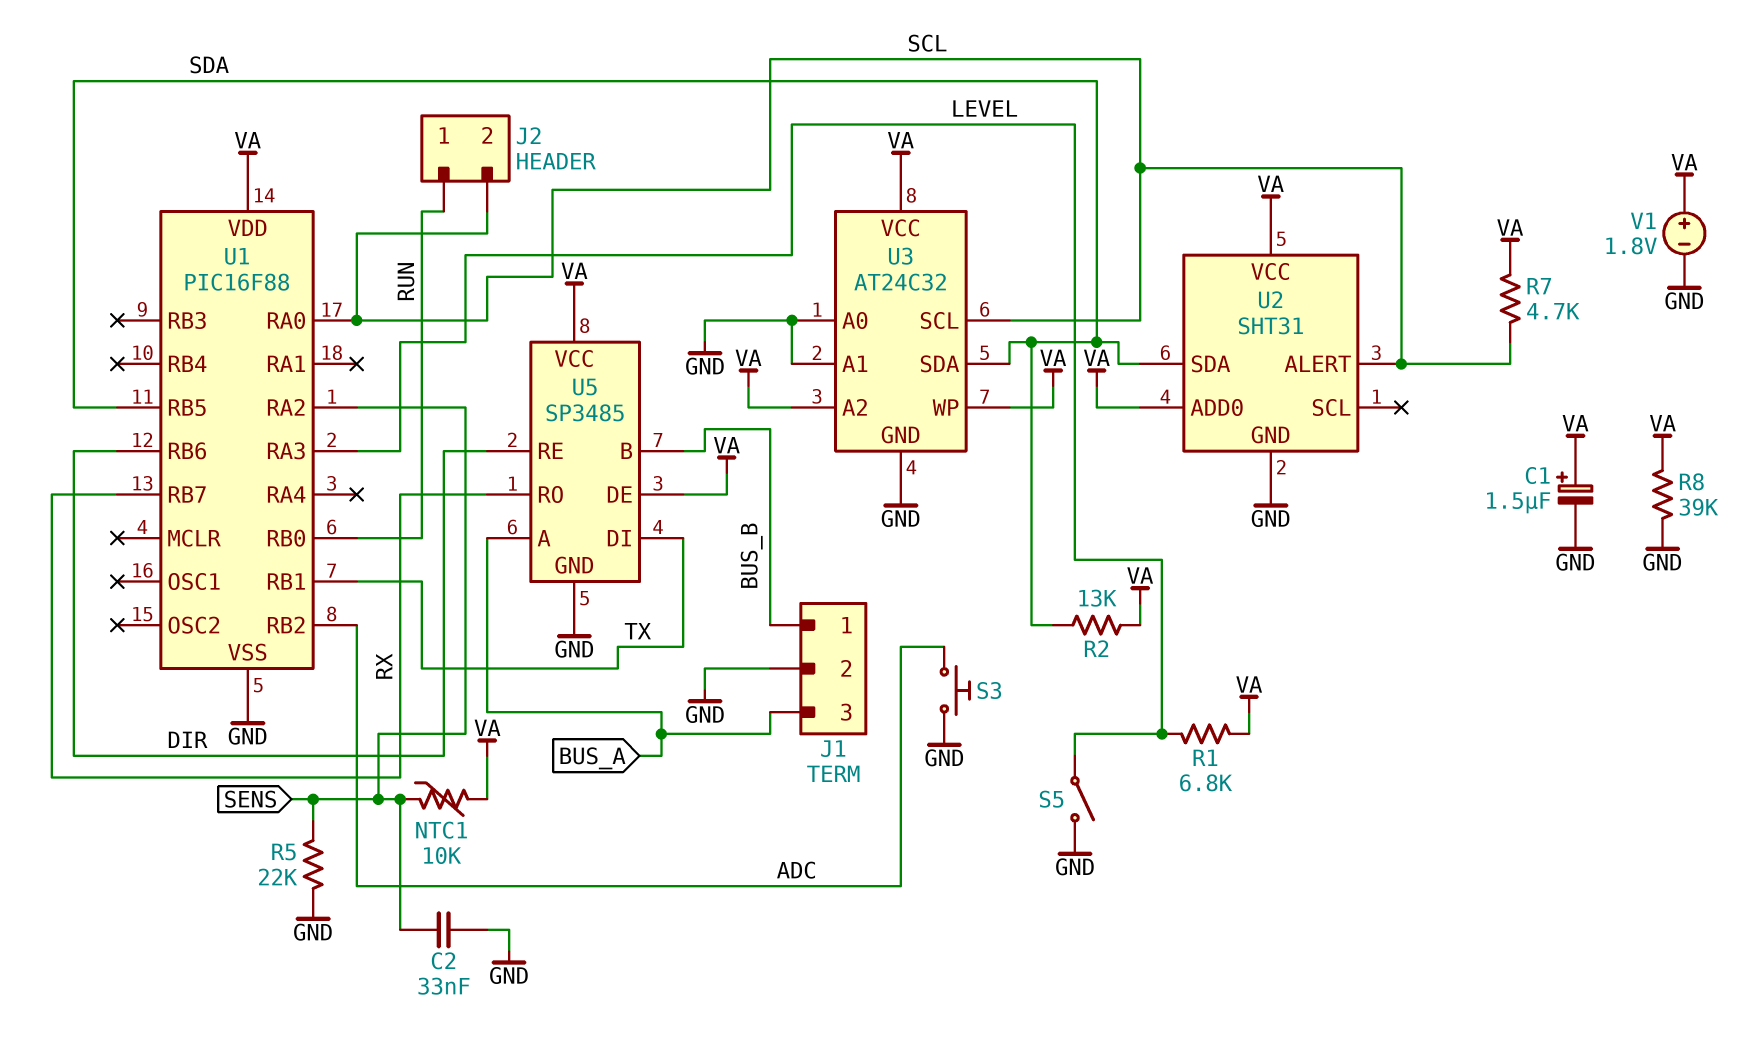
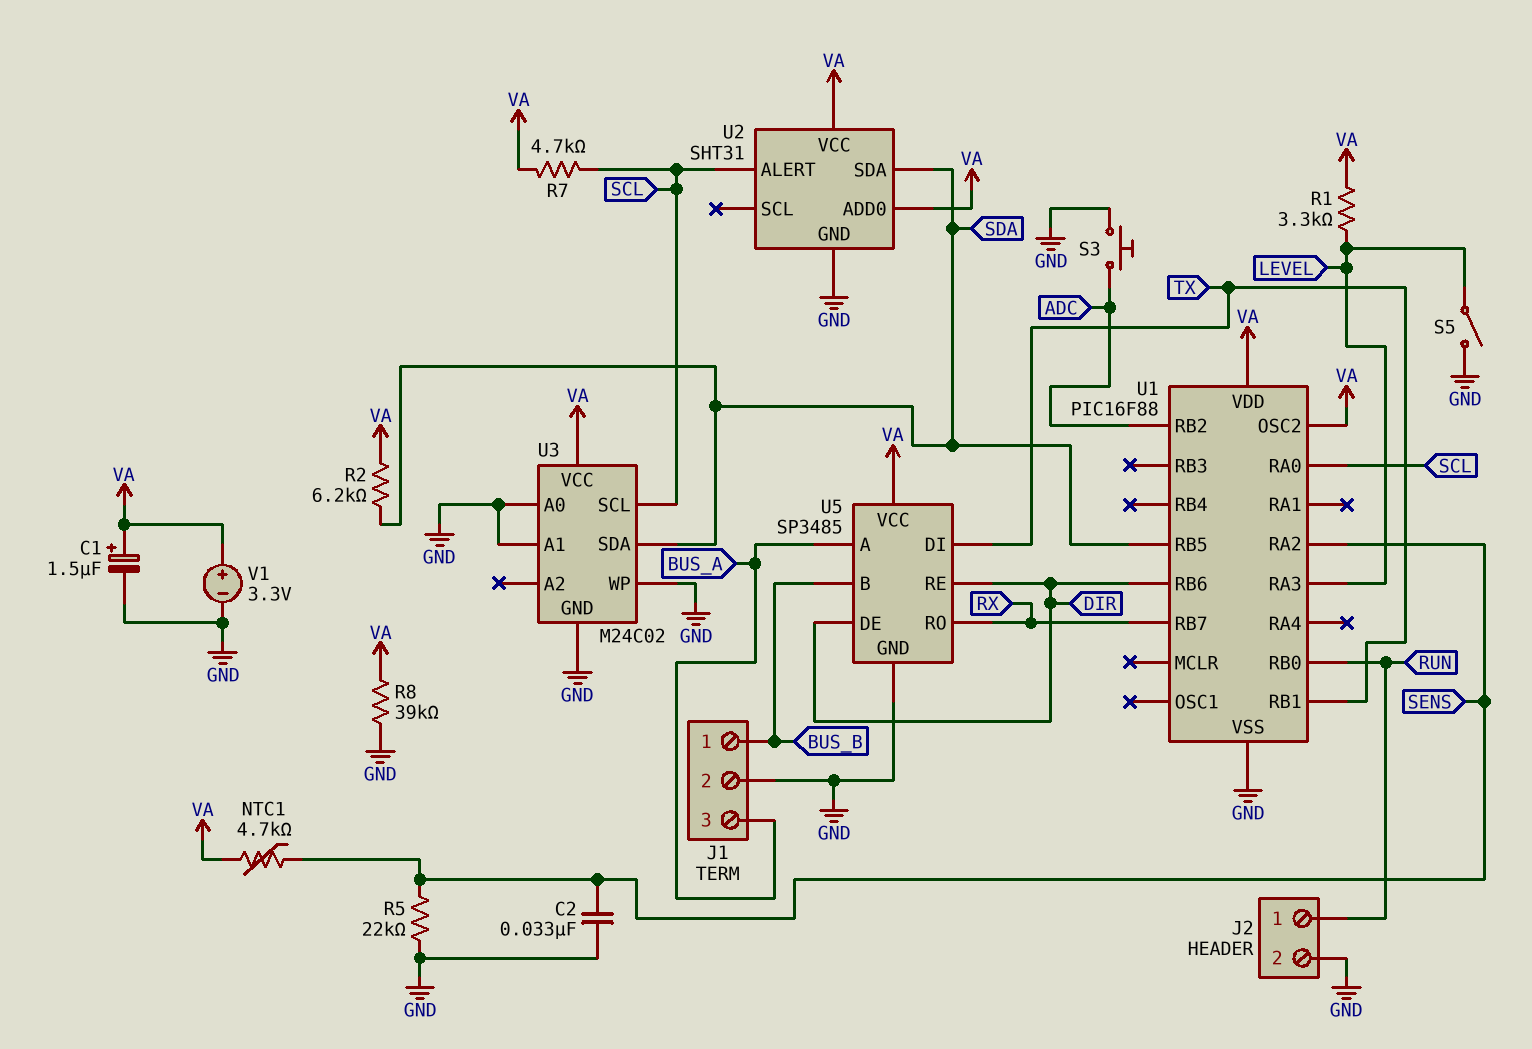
J2 pin 2: SCL -> GND
NTC1: 10k (SENS, VA) -> 4.7k (SENS, VA)
R1: 6.8k (LEVEL, VA) -> 3.3k (LEVEL, VA)
R2: 13k (SDA, VA) -> 6.2k (SDA, VA)
U1 pin OSC2: none -> VA
U3: AT24C32 -> M24C02
U3 pin A2: VA -> none
U3 pin WP: VA -> GND
U5 pin DE: VA -> DIR
V1: 1.8V (plus VA, minus GND) -> 3.3V (plus VA, minus GND)

